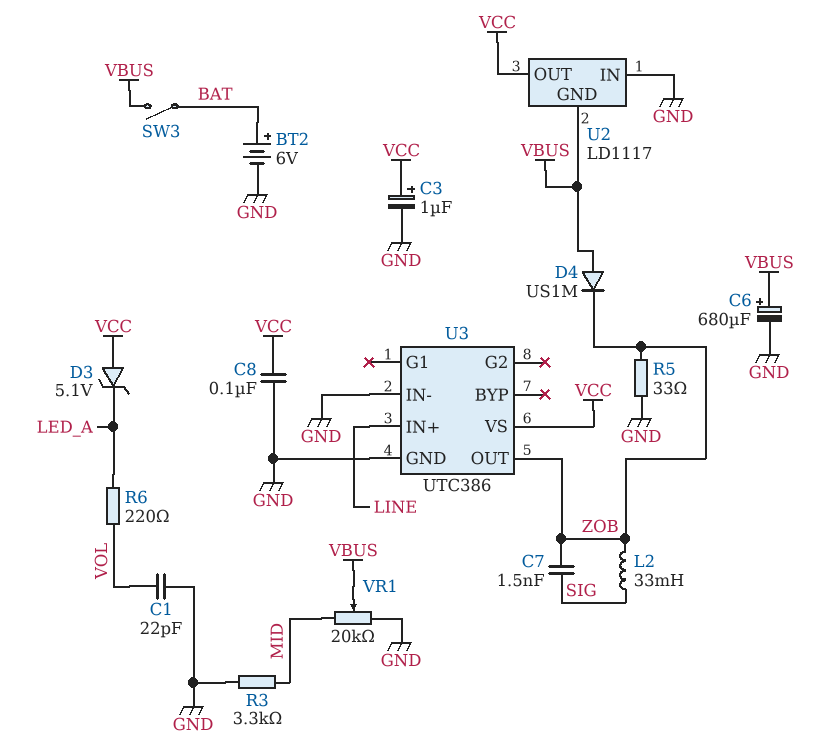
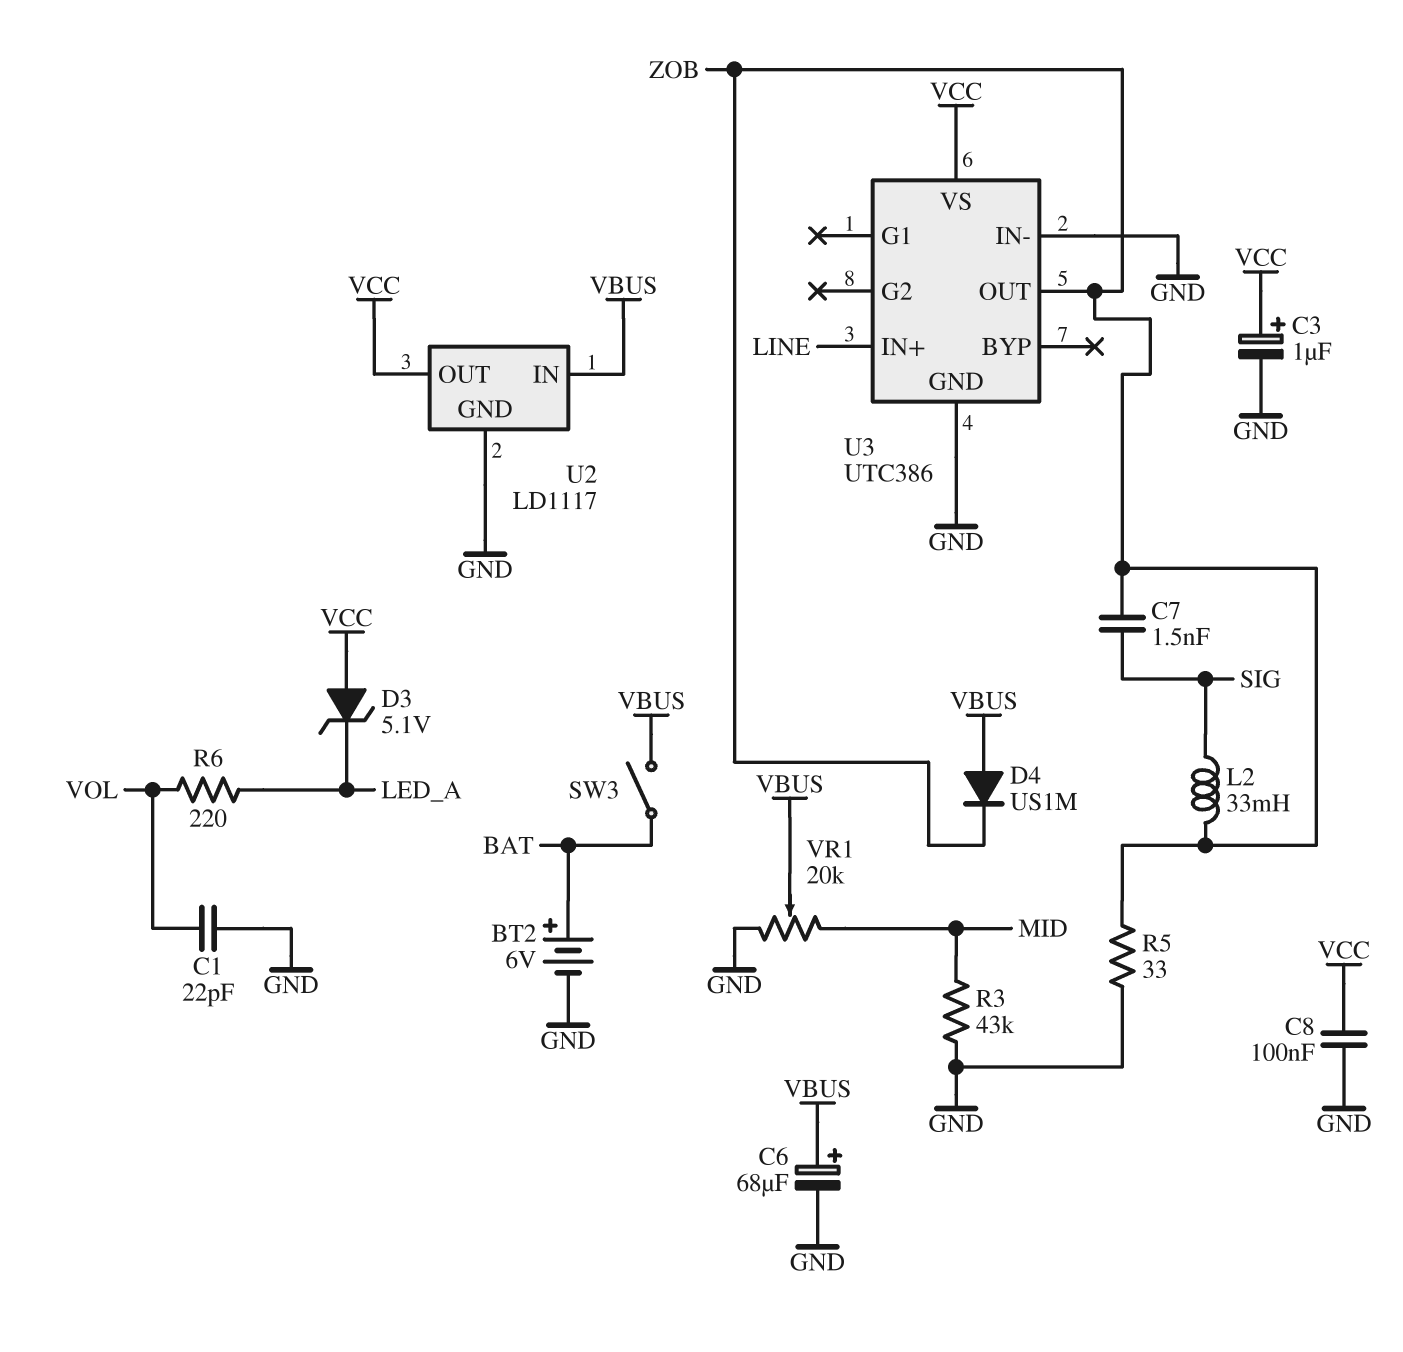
C6: 680uF (plus VBUS, minus GND) -> 68uF (plus VBUS, minus GND)
R3: 3.3k (GND, MID) -> 43k (GND, MID)
U2 pin GND: VBUS -> GND
U2 pin IN: GND -> VBUS

